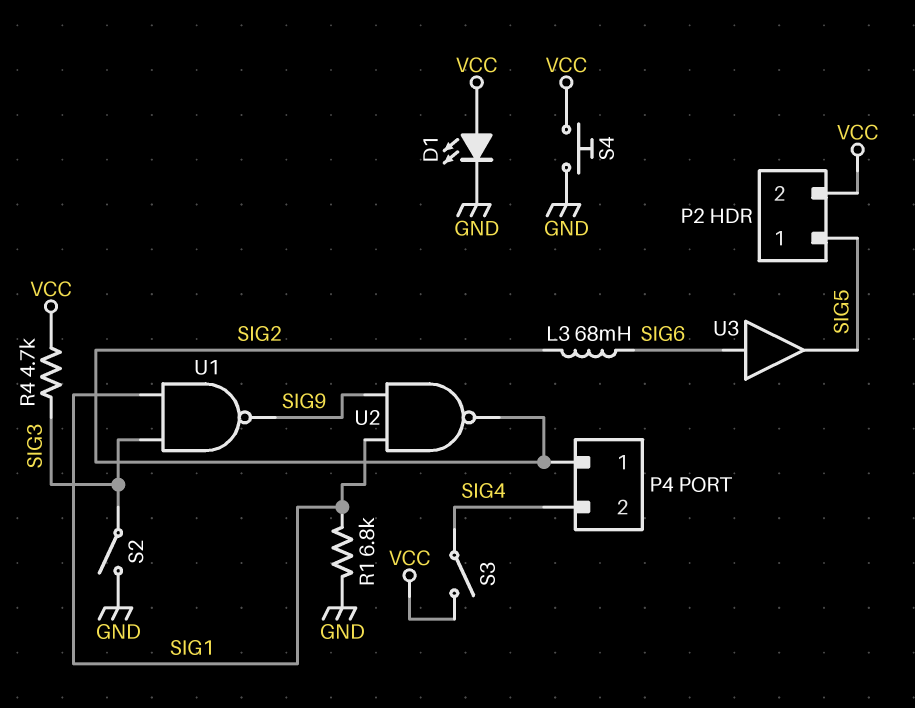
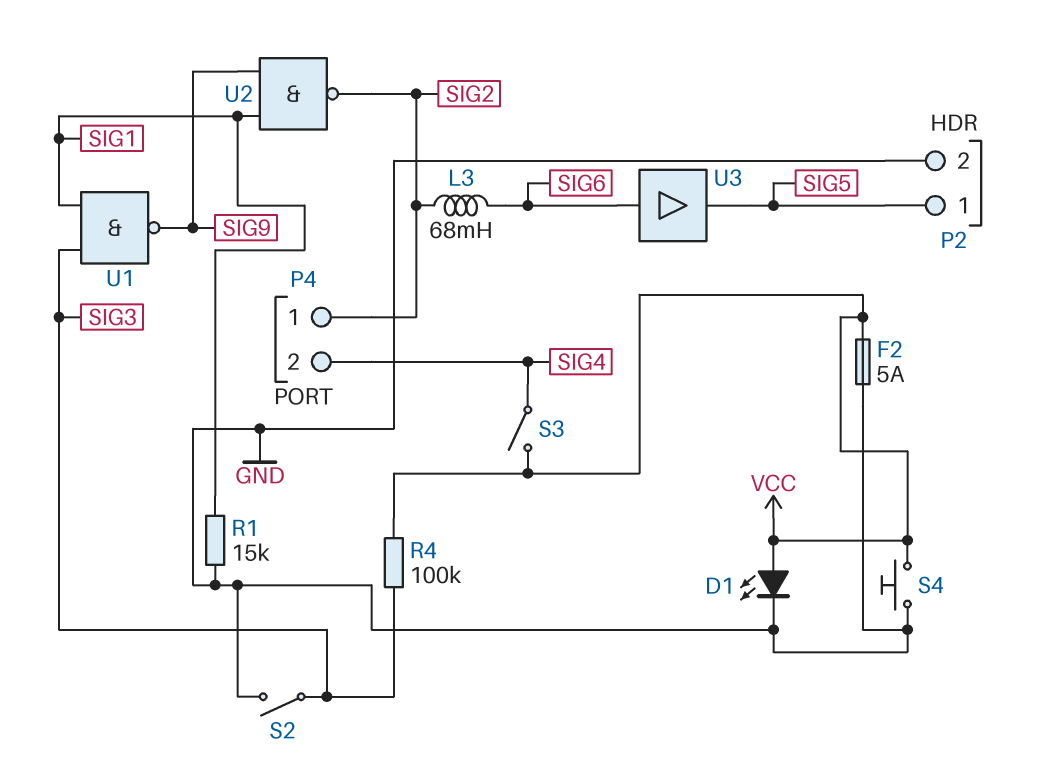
F2: none -> 5A (GND, VCC)
P2 pin 2: VCC -> GND
R1: 6.8k (GND, SIG1) -> 15k (GND, SIG1)
R4: 4.7k (SIG3, VCC) -> 100k (SIG3, VCC)

